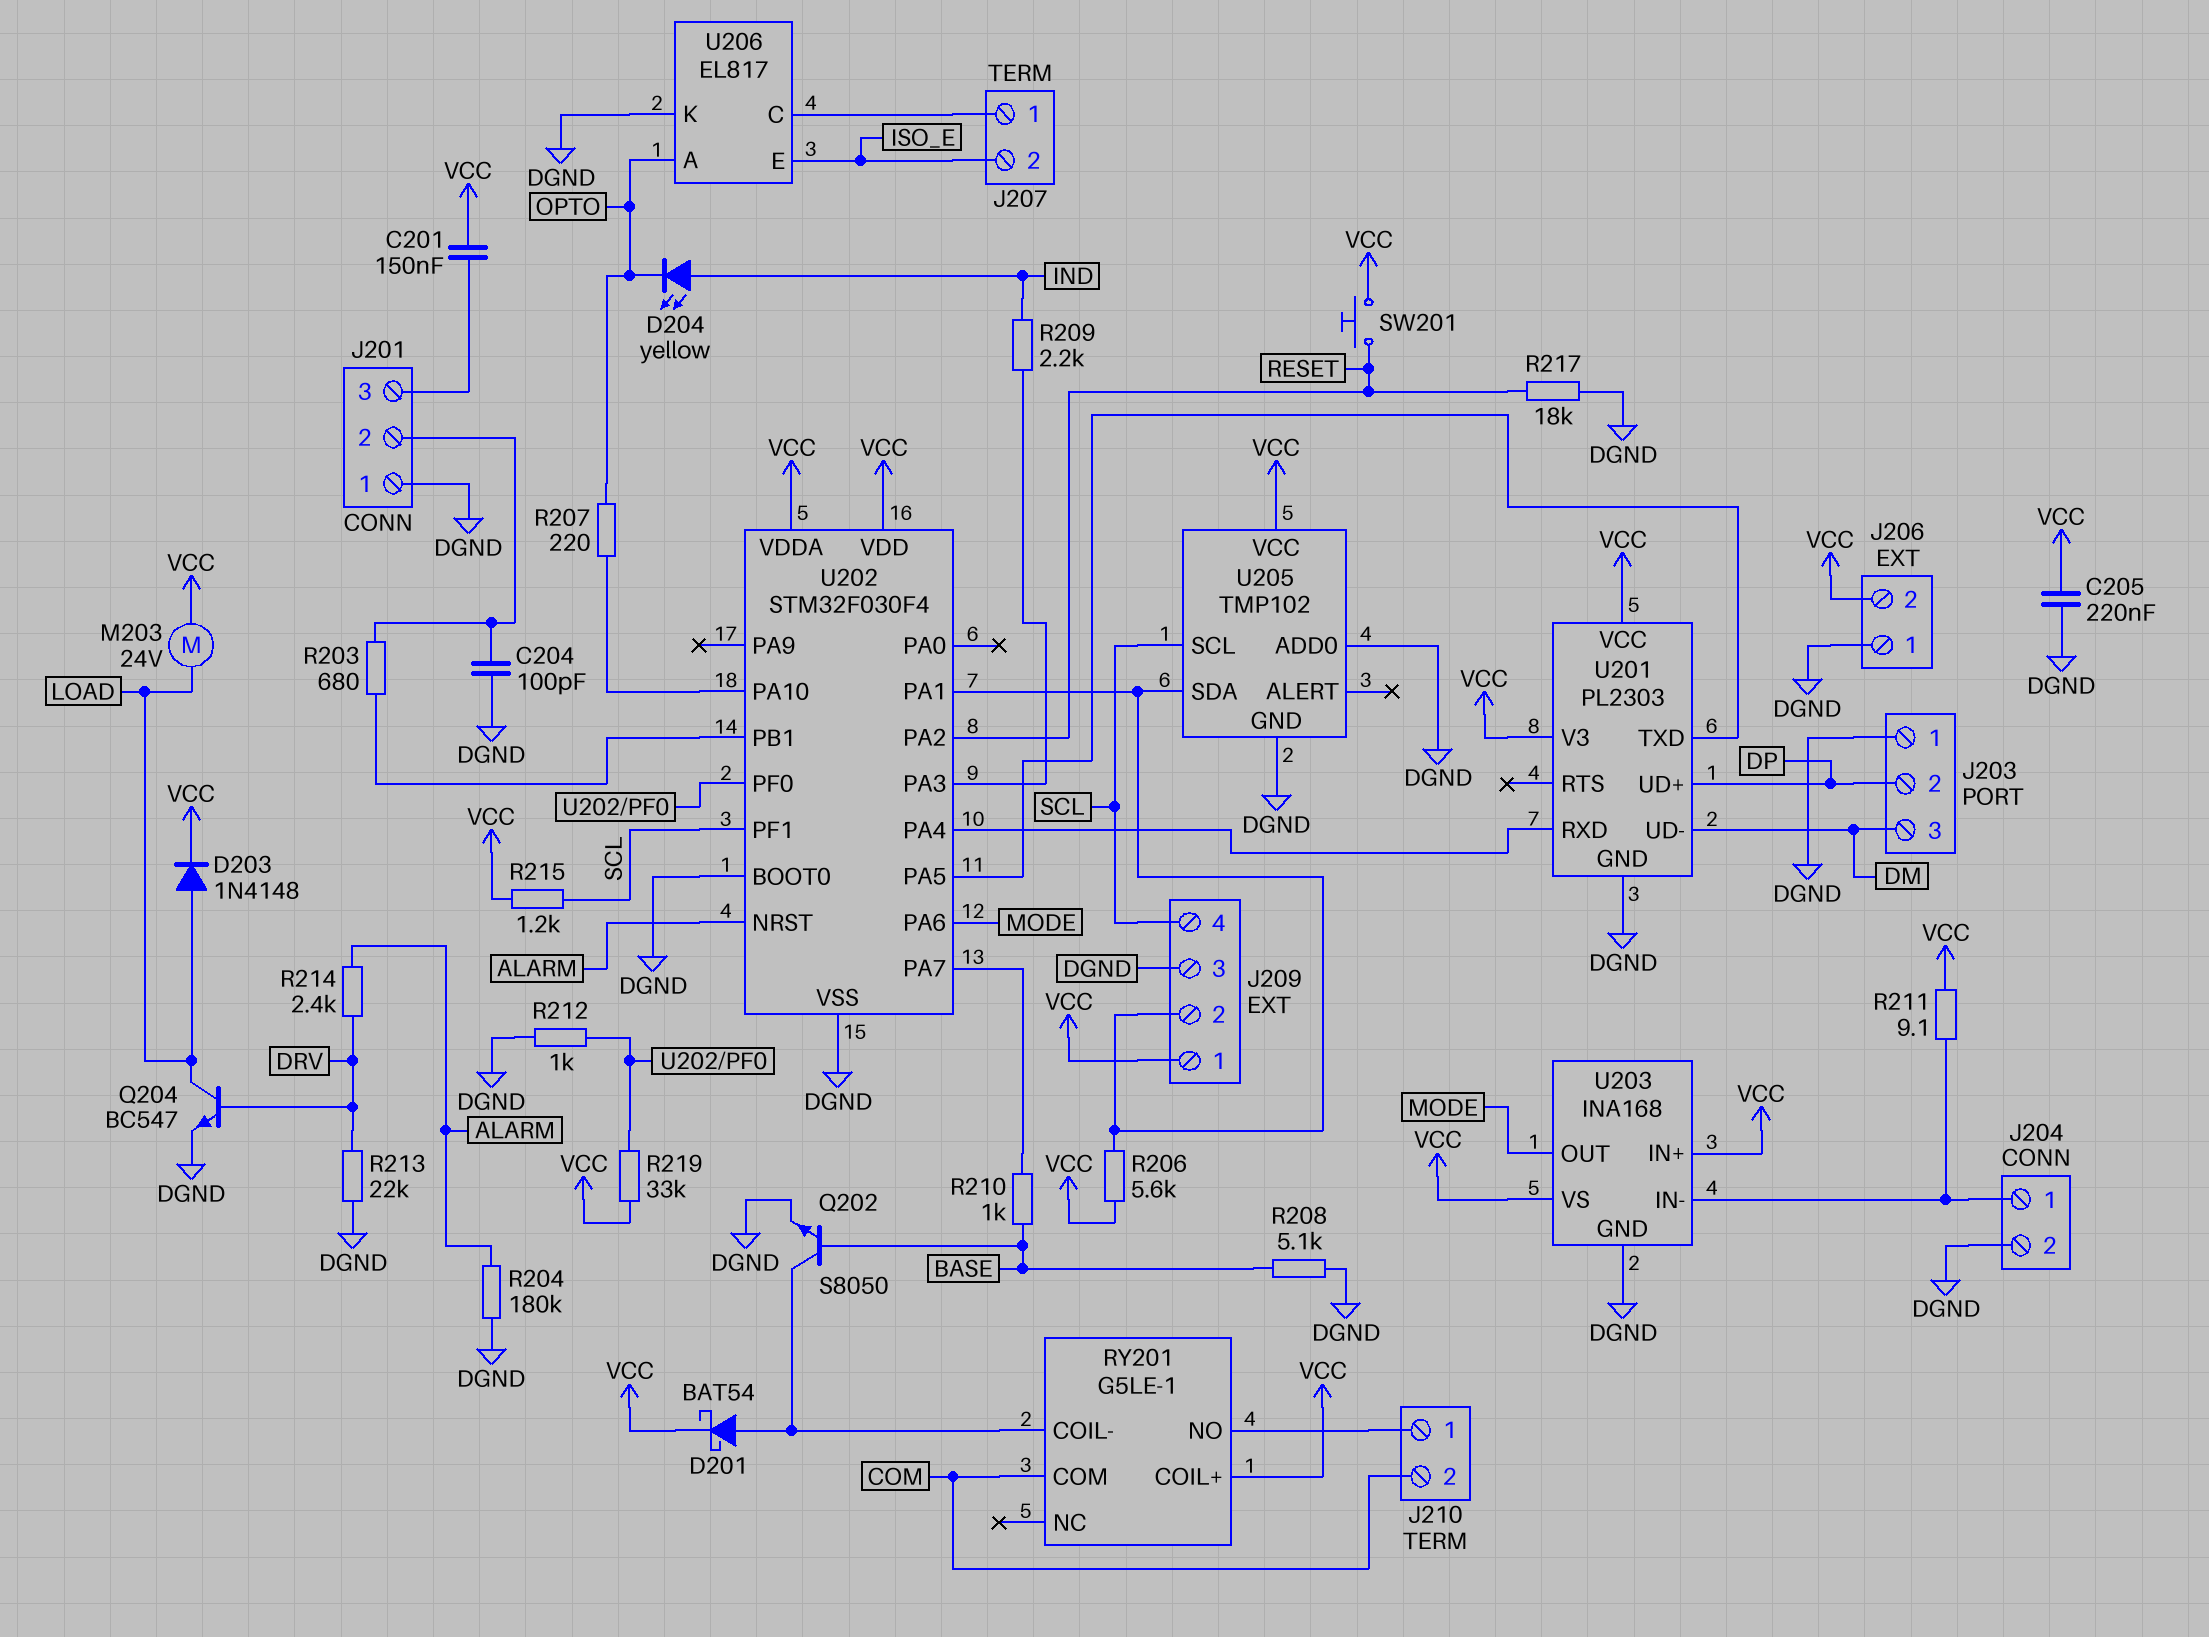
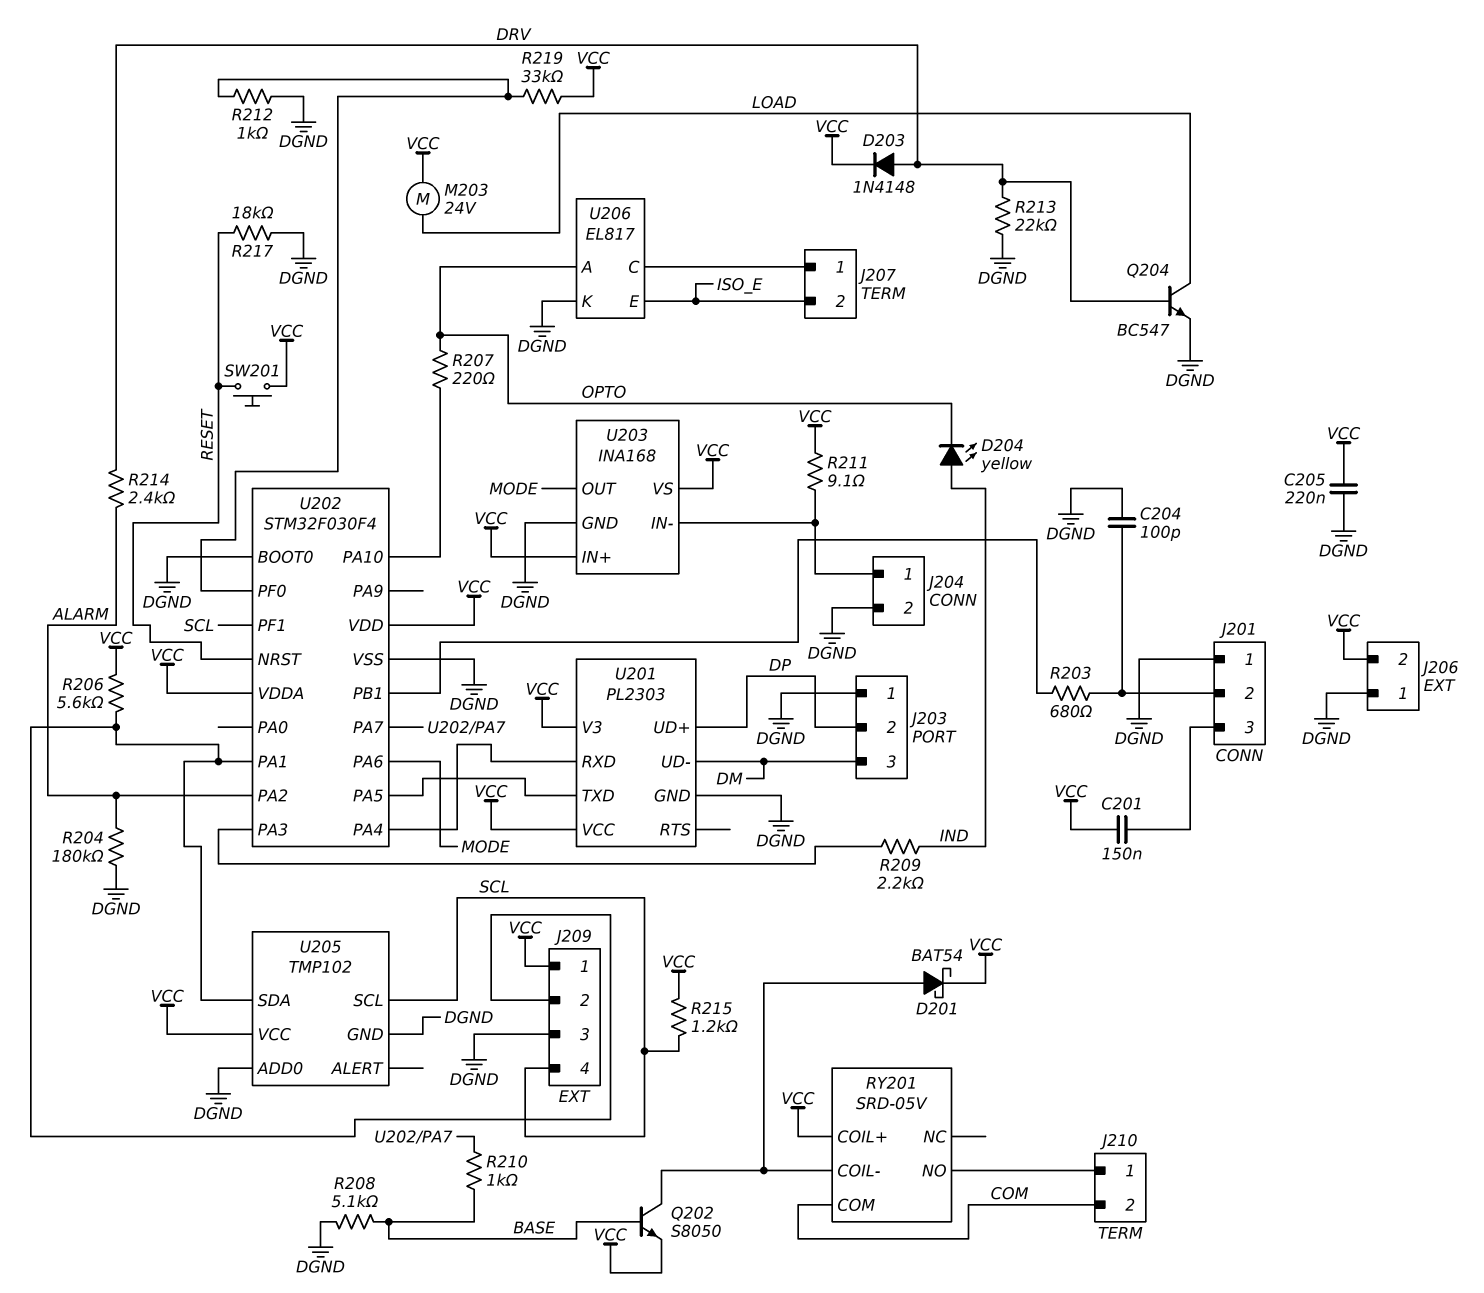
D203: diode 1N4148 (A LOAD, K VCC) -> diode 1N4148 (A DRV, K VCC)
Q202: NPN S8050 (B BASE, C RY201/COIL-, E DGND) -> NPN S8050 (B BASE, C RY201/COIL-, E VCC)
RY201: G5LE-1 -> SRD-05V
U202 pin NRST: ALARM -> RESET
U202 pin PA2: RESET -> ALARM

